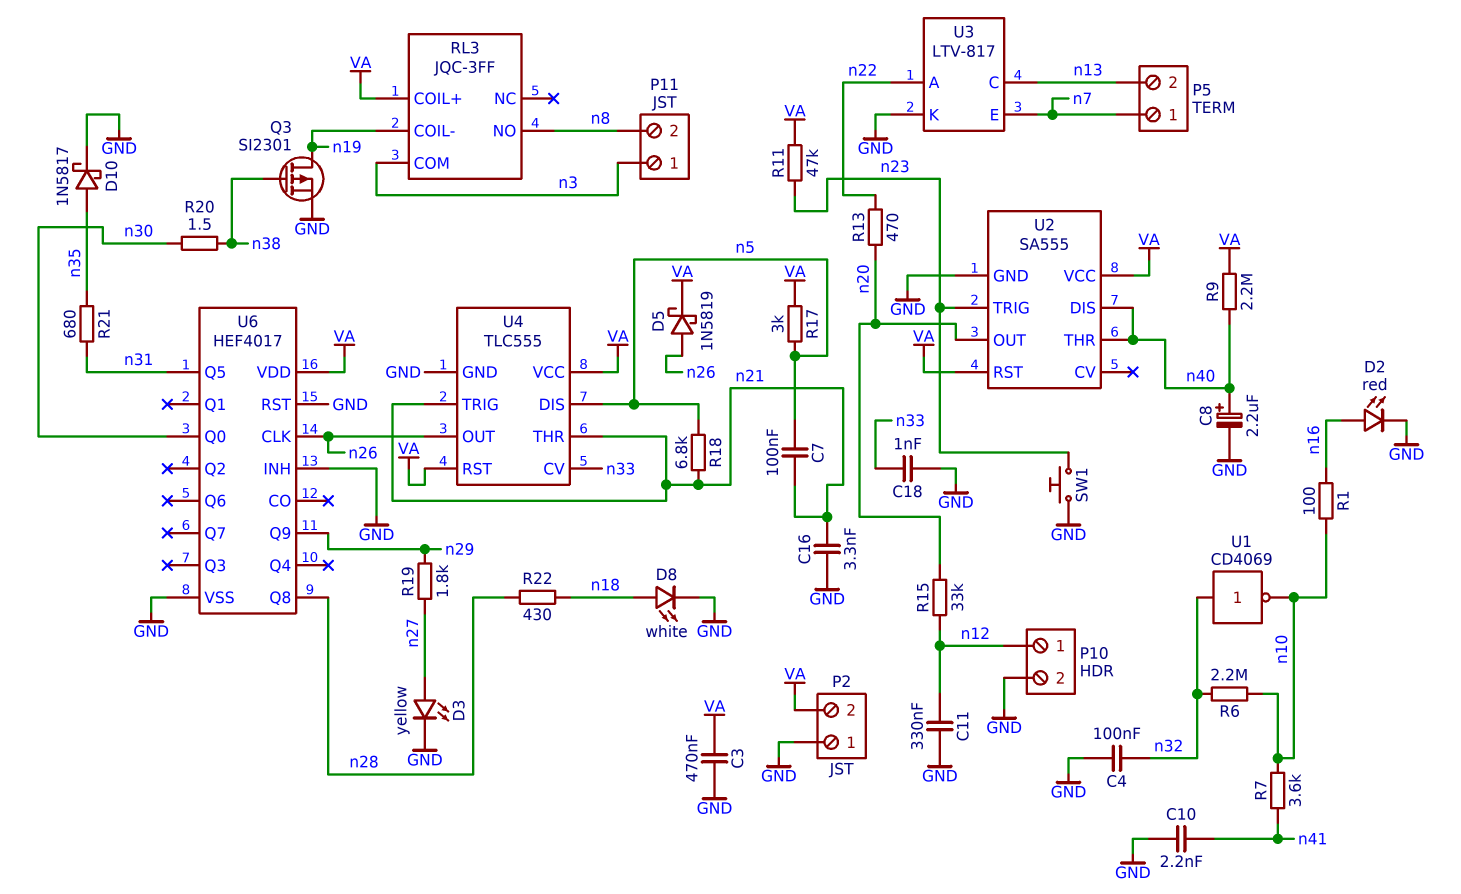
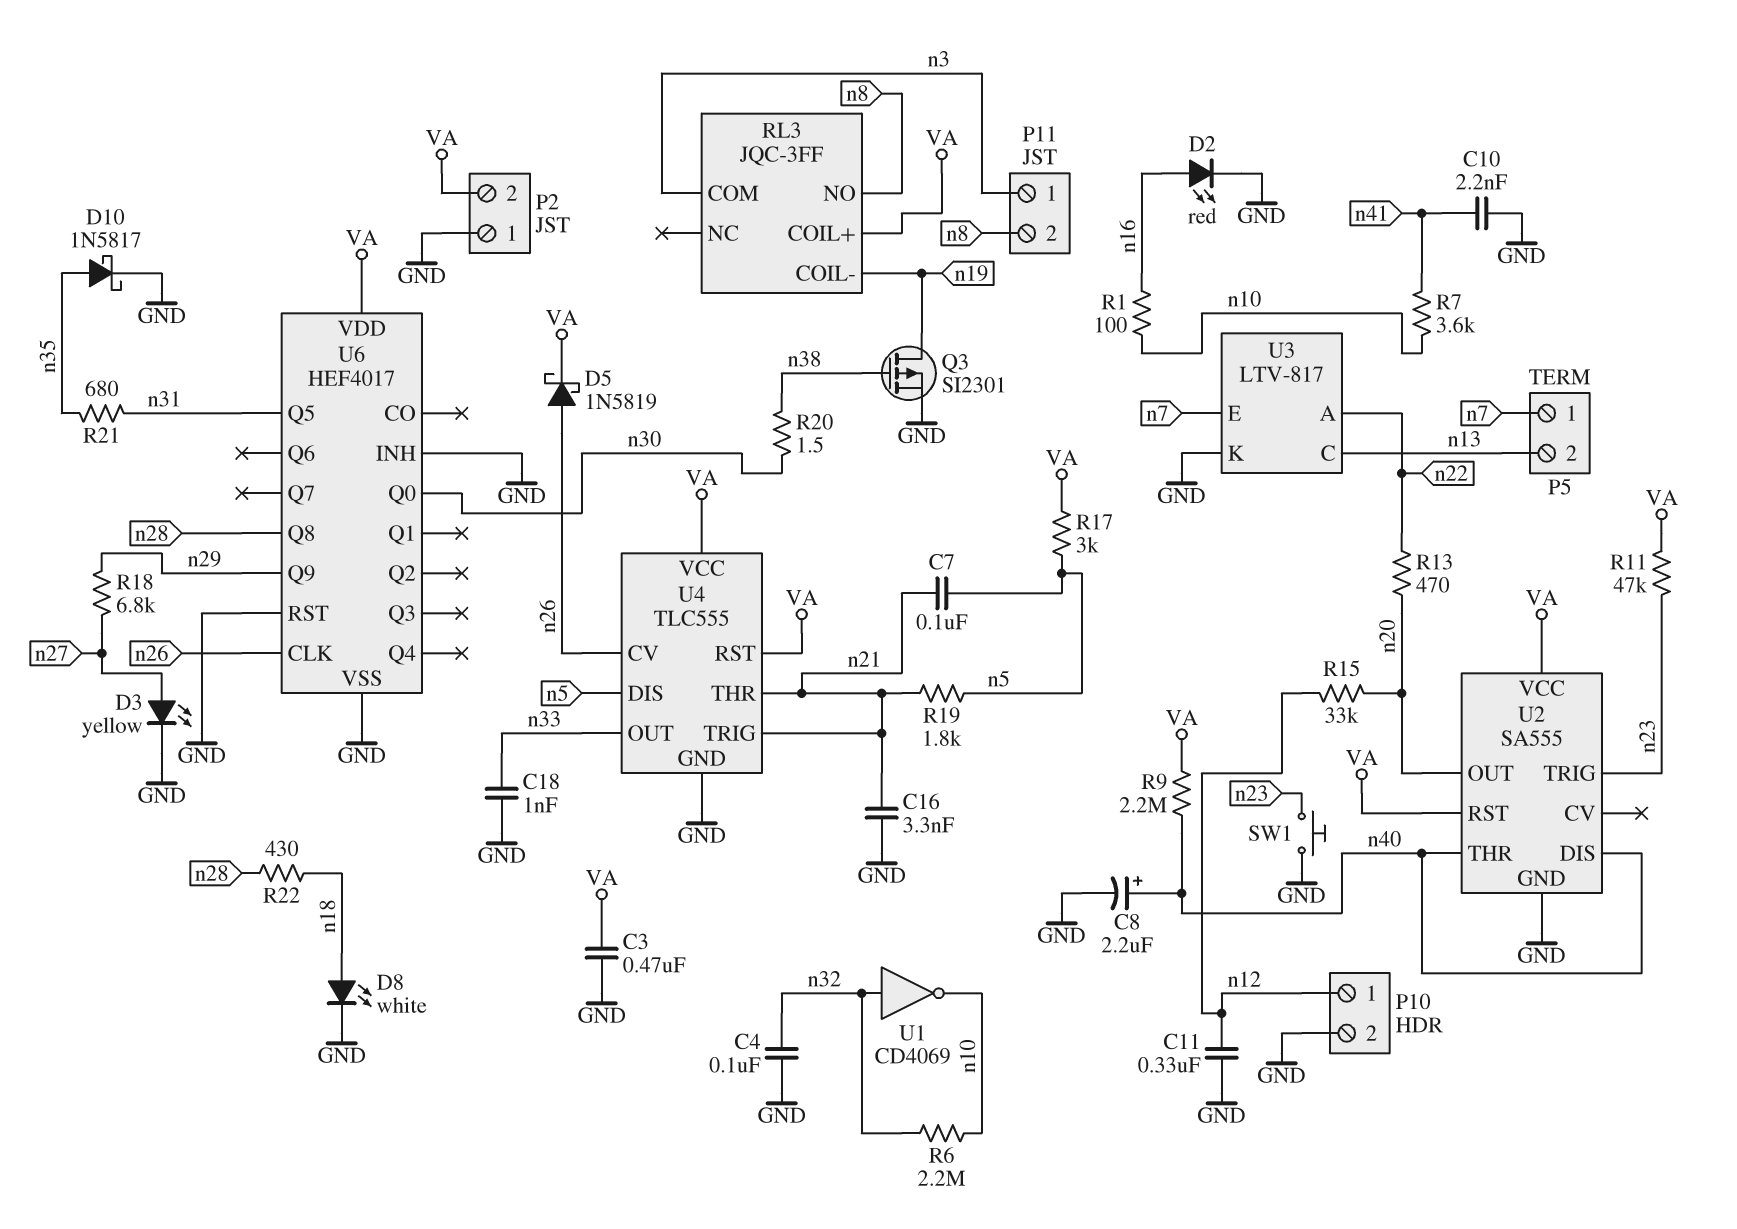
R18: 6.8k (n5, n21) -> 6.8k (n27, n29)
R19: 1.8k (n27, n29) -> 1.8k (n5, n21)
U4 pin CV: n33 -> n26
U4 pin OUT: n26 -> n33

